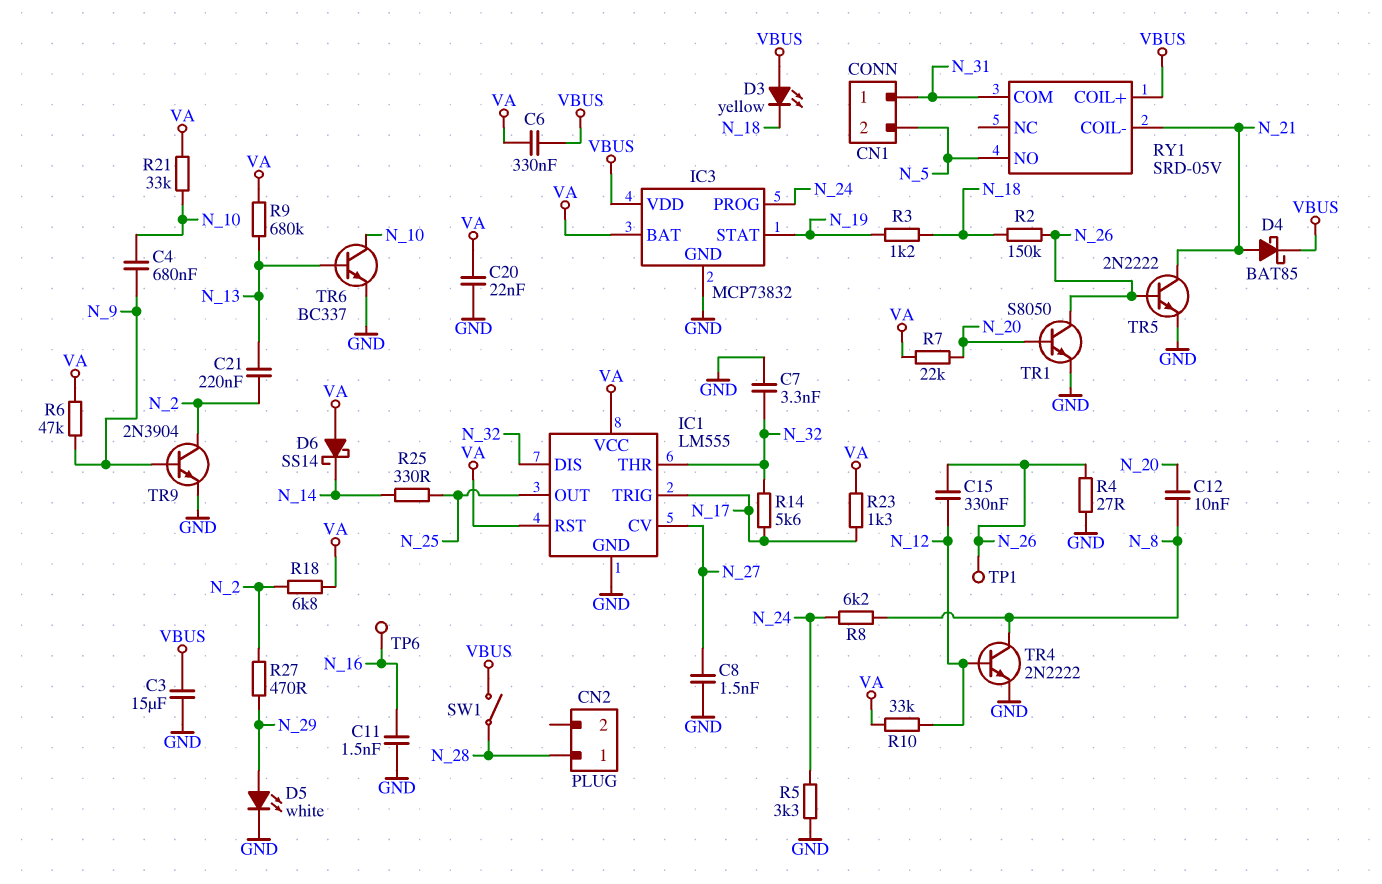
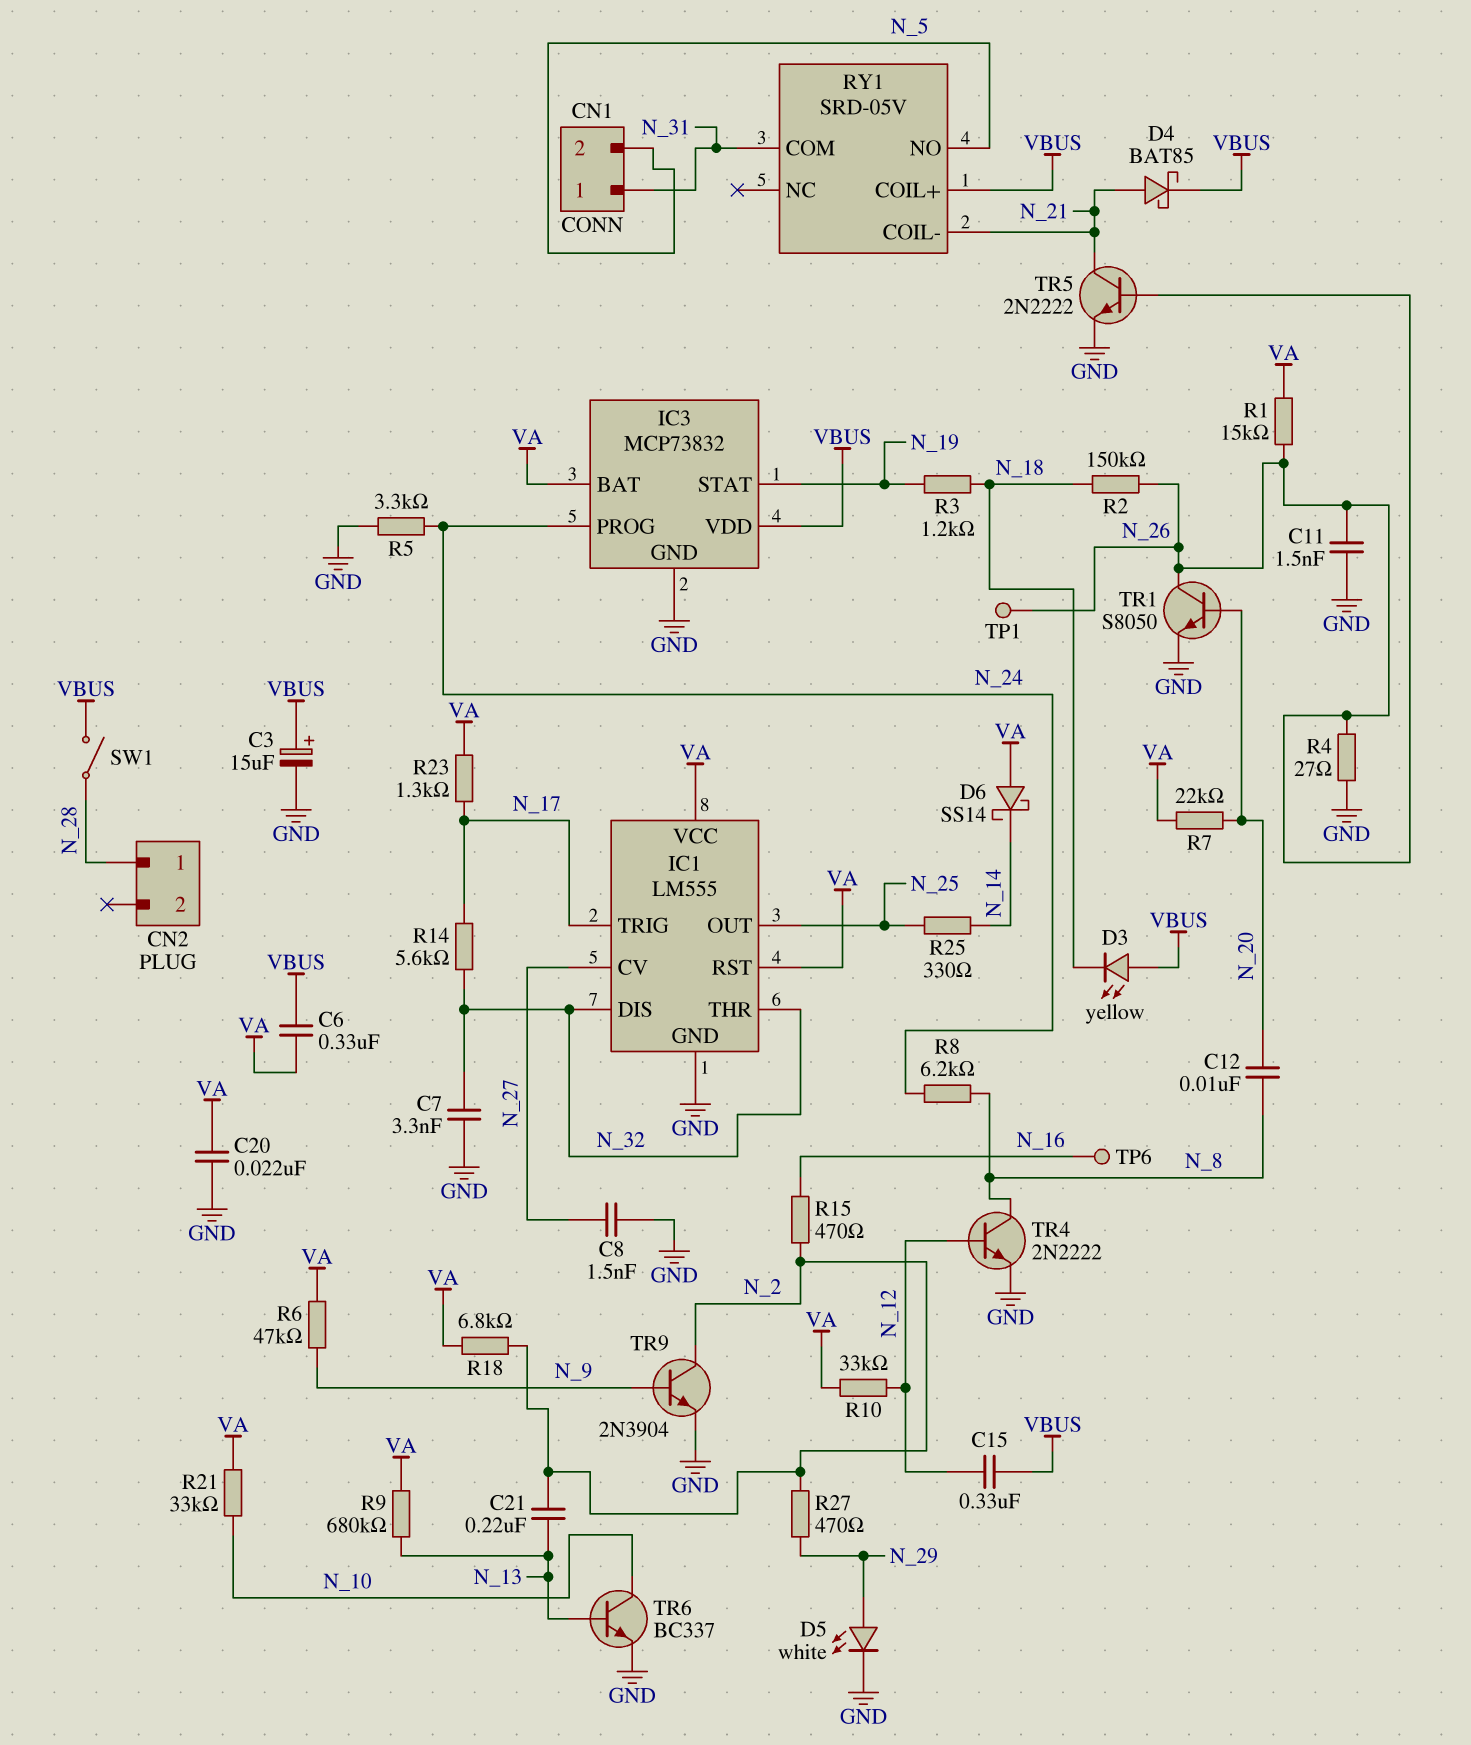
C3: 15uF (GND, VBUS) -> 15uF (plus VBUS, minus GND)
C4: 680nF (N_9, N_10) -> none
C11: 1.5nF (GND, N_16) -> 1.5nF (GND, N_26)
C15: 330nF (N_12, N_26) -> 330nF (N_12, VBUS)
R1: none -> 15k (N_26, VA)
R15: none -> 470 (N_2, N_16)

